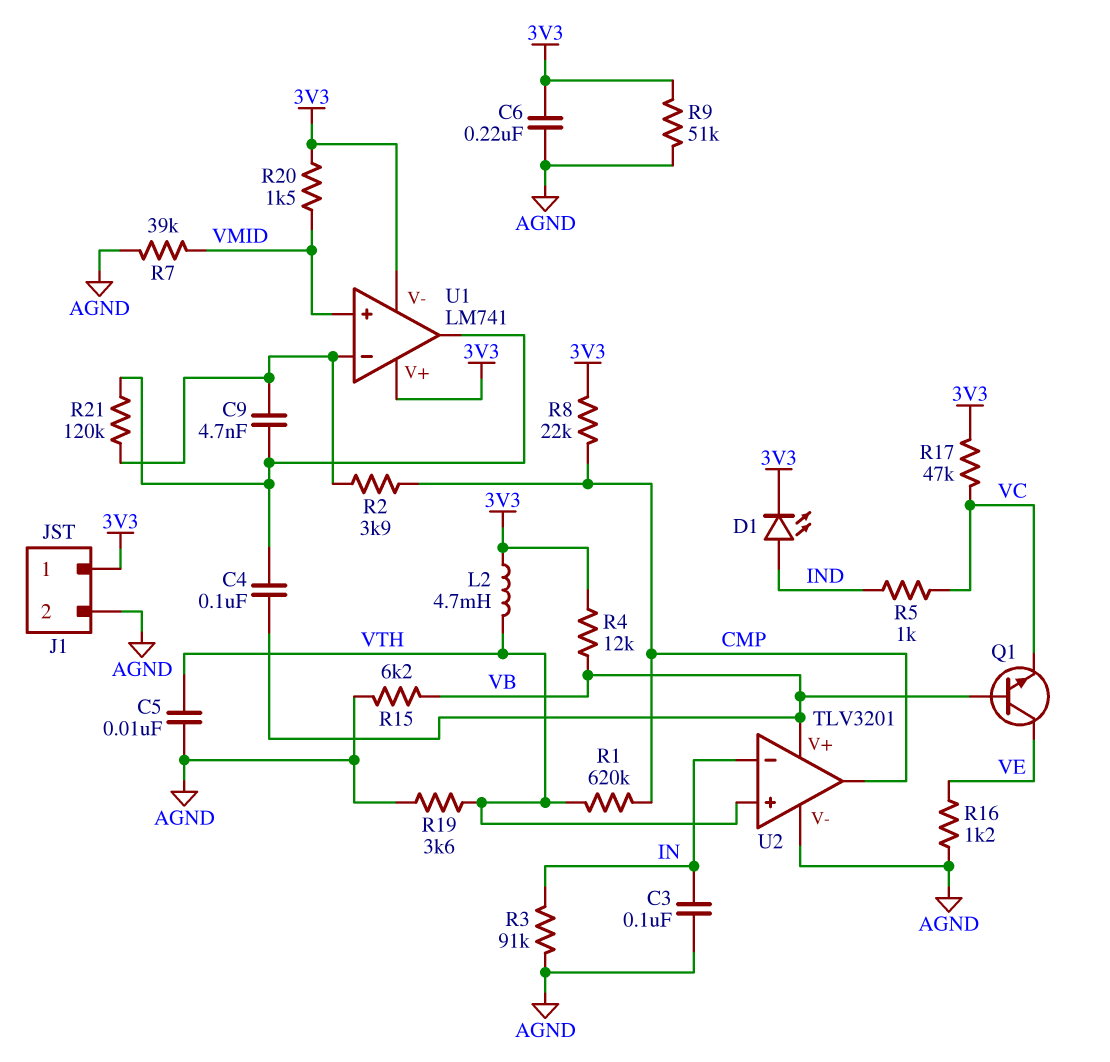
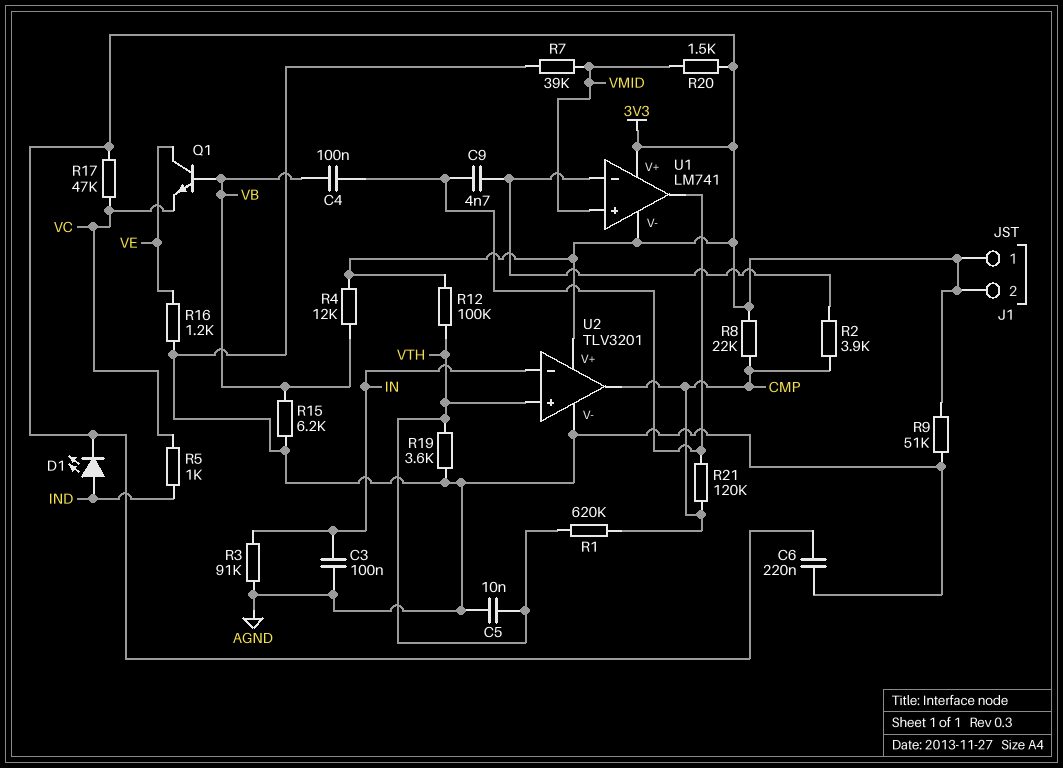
J1 pin 2: AGND -> 3V3
L2: 4.7mH (3V3, VTH) -> none
R12: none -> 100k (3V3, VTH)
R21: 120k (U1/in-, U1/out) -> 120k (CMP, U1/out)
U2 pin V+: VB -> 3V3

